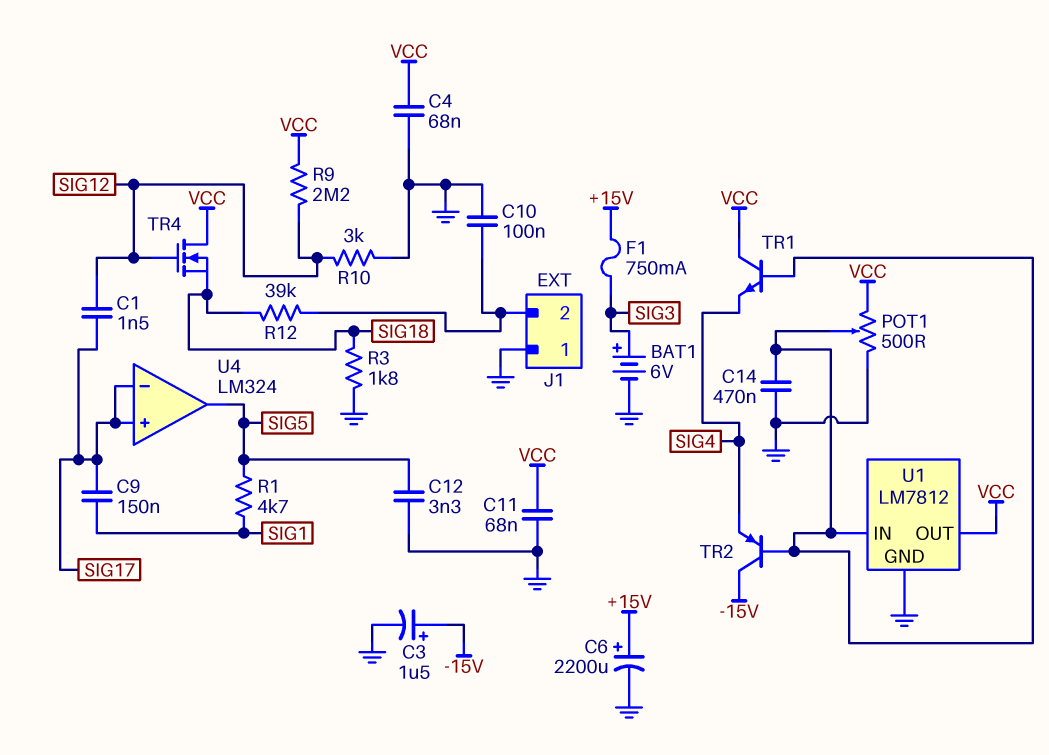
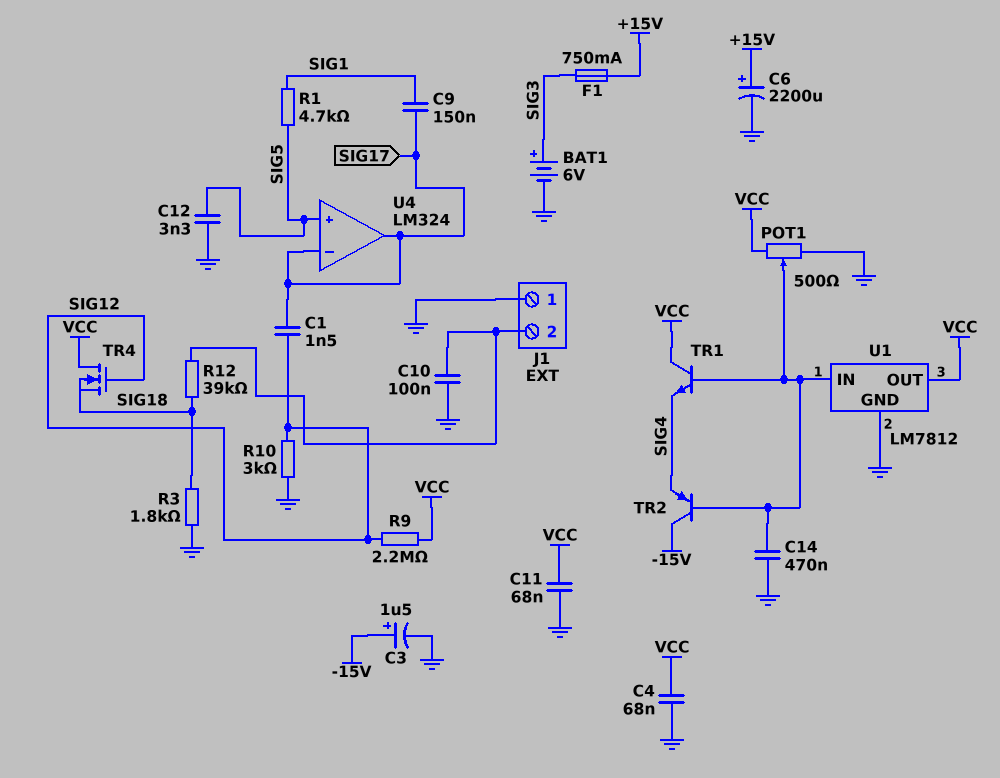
U4 pin in+: SIG17 -> SIG5
U4 pin out: SIG5 -> SIG17

